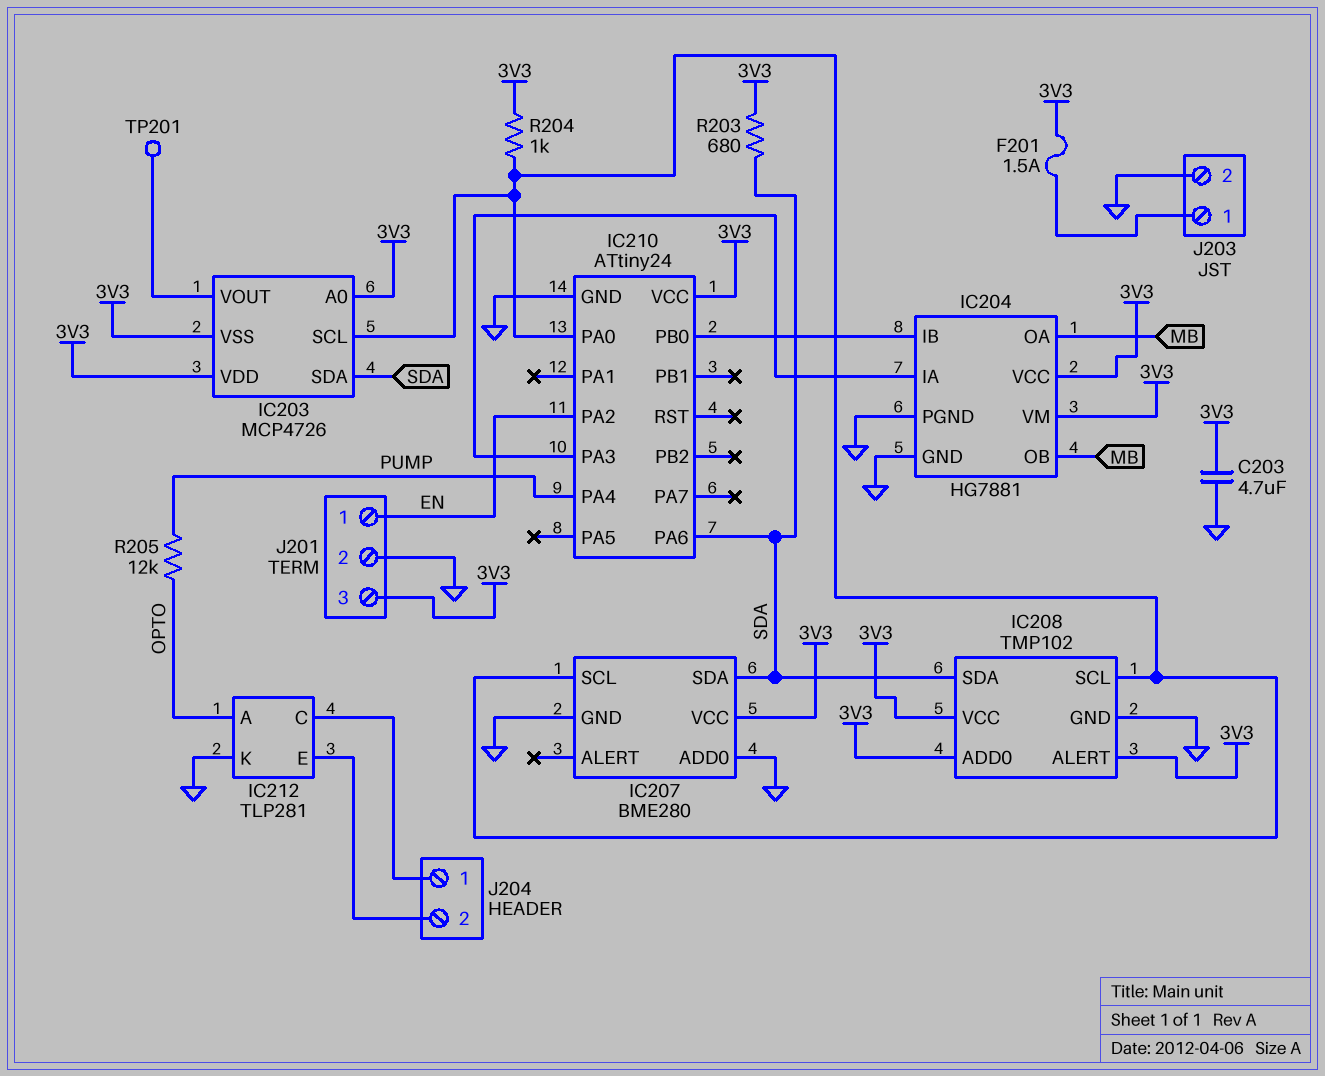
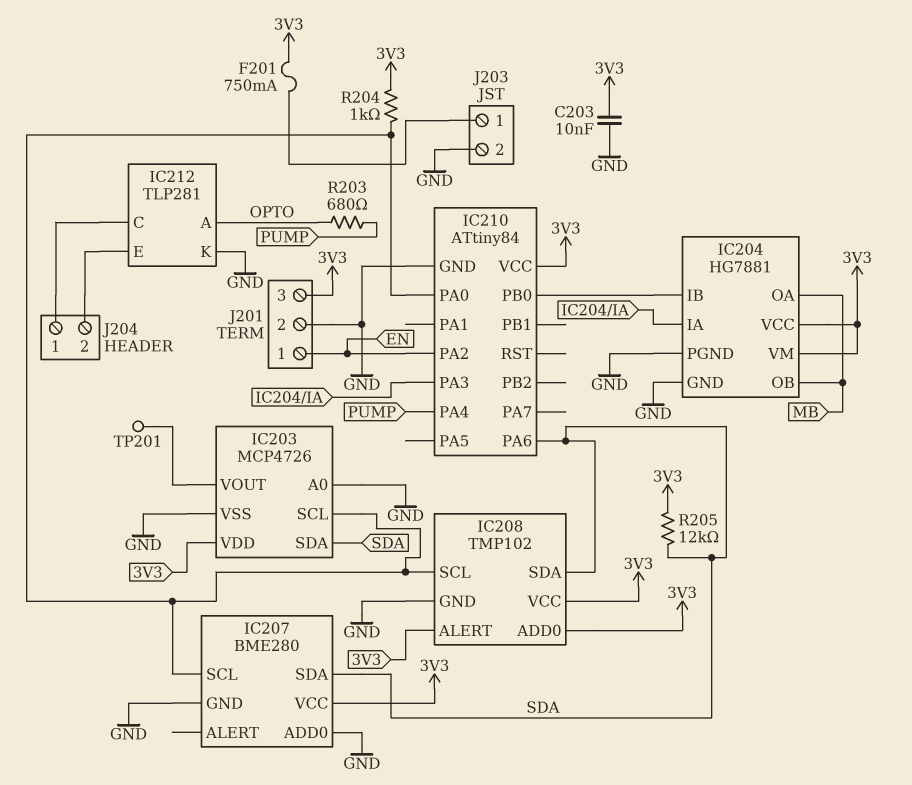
C203: 4.7uF (3V3, GND) -> 10nF (3V3, GND)
F201: 1.5A (3V3, J203/1) -> 750mA (3V3, J203/1)
IC203 pin A0: 3V3 -> GND
IC203 pin VSS: 3V3 -> GND
IC210: ATtiny24 -> ATtiny84
R203: 680 (3V3, SDA) -> 680 (OPTO, PUMP)
R205: 12k (OPTO, PUMP) -> 12k (3V3, SDA)

